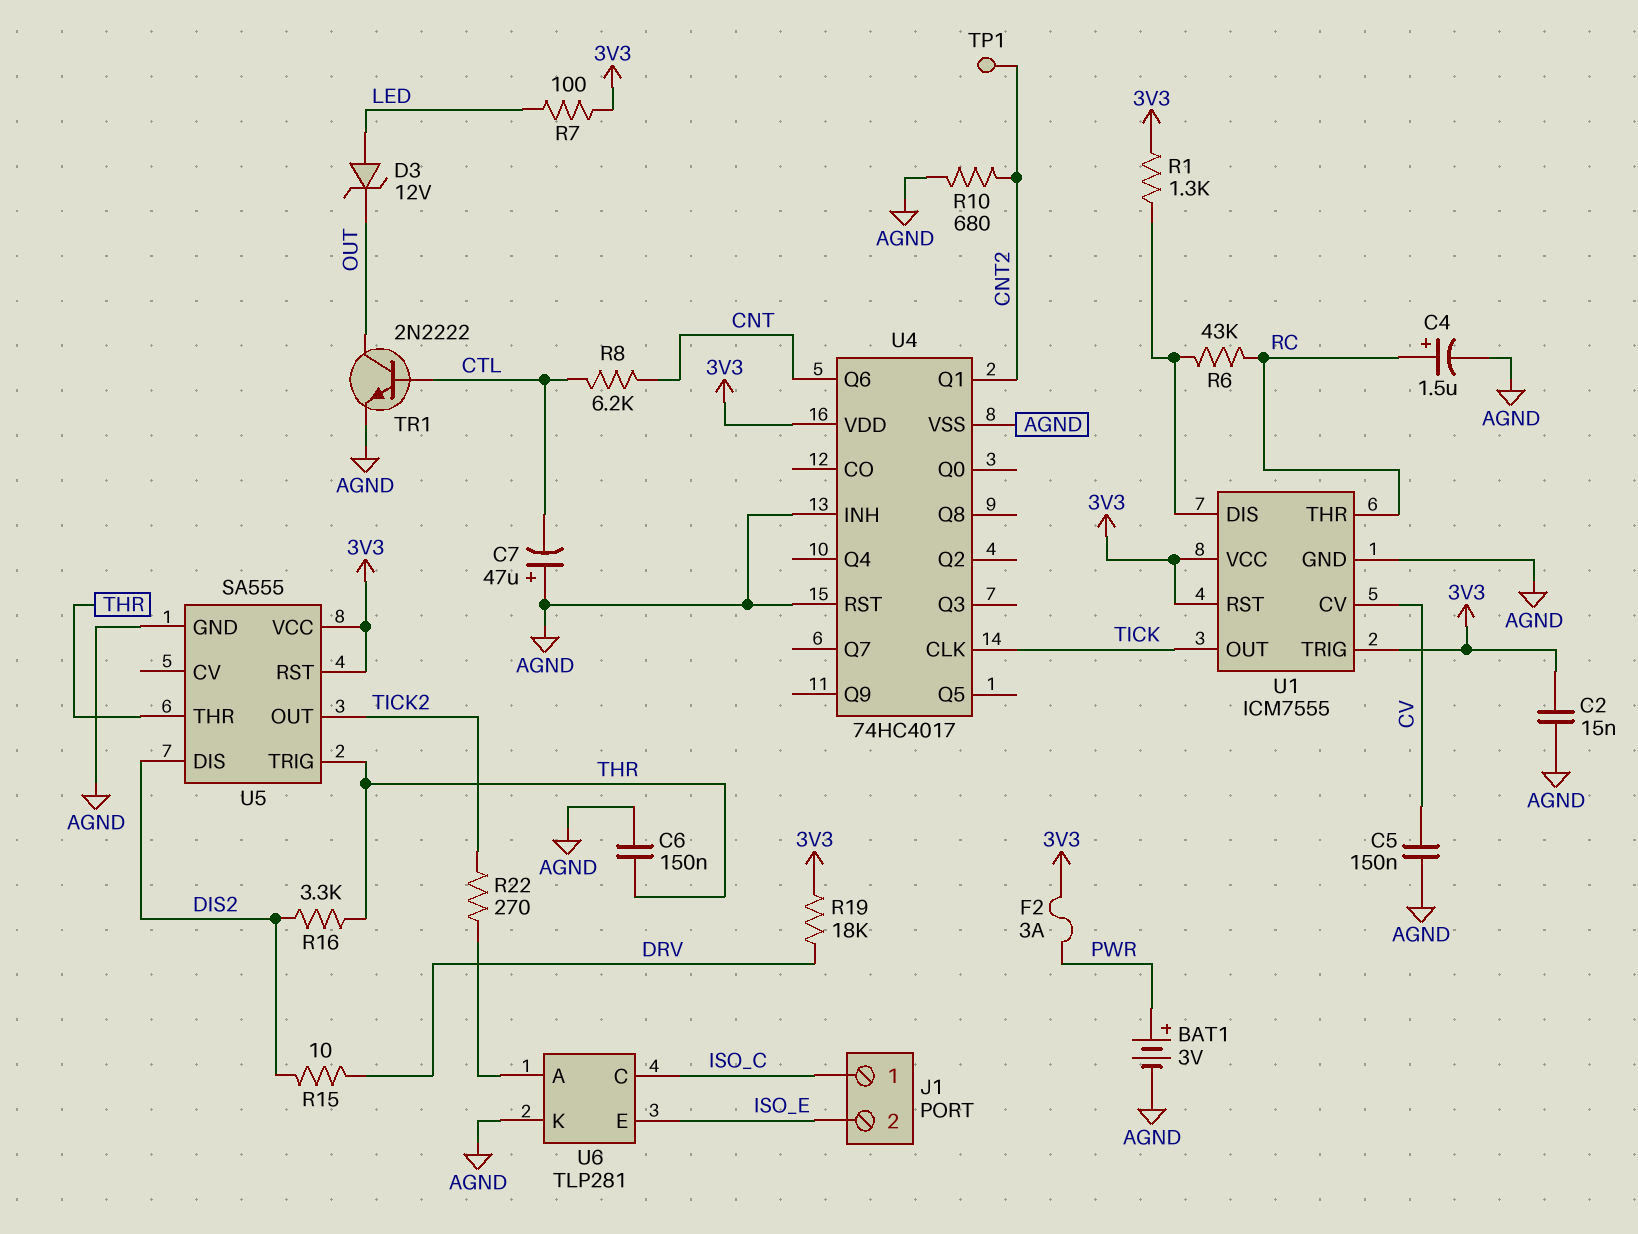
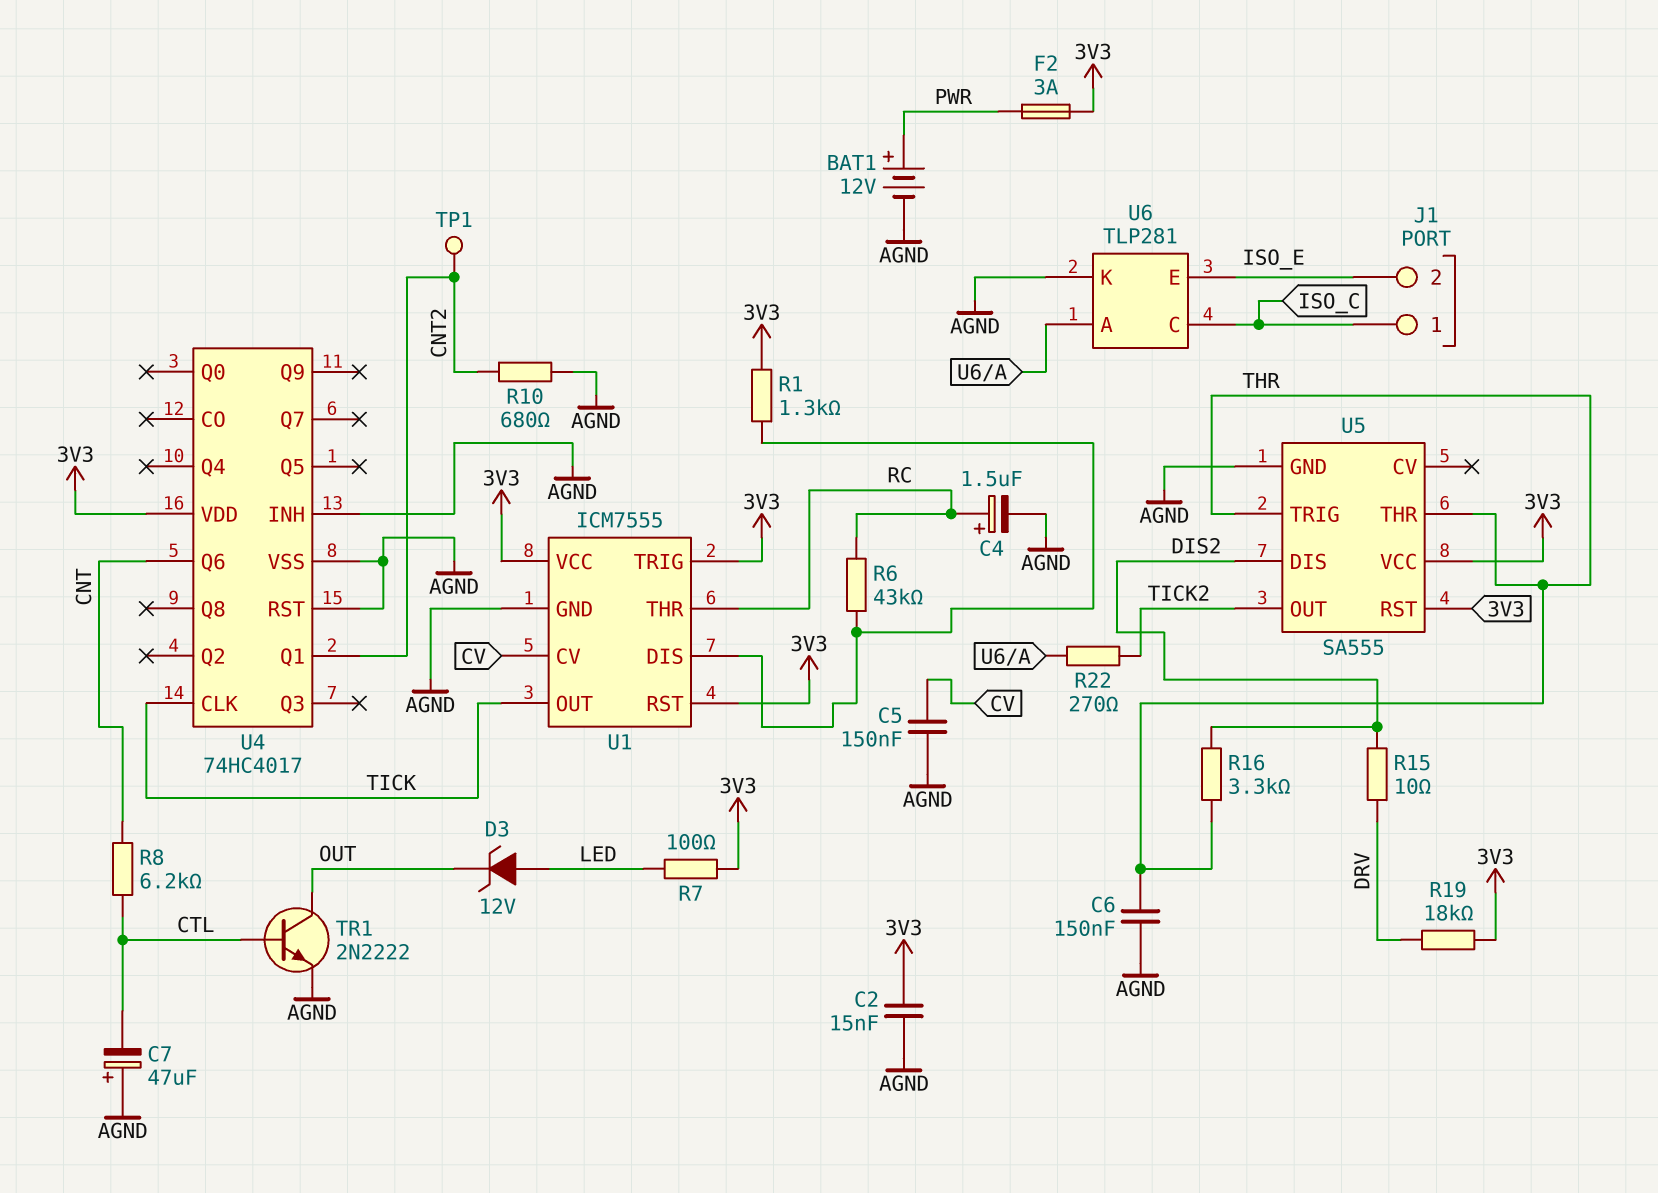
BAT1: 3V (plus PWR, minus AGND) -> 12V (plus PWR, minus AGND)

